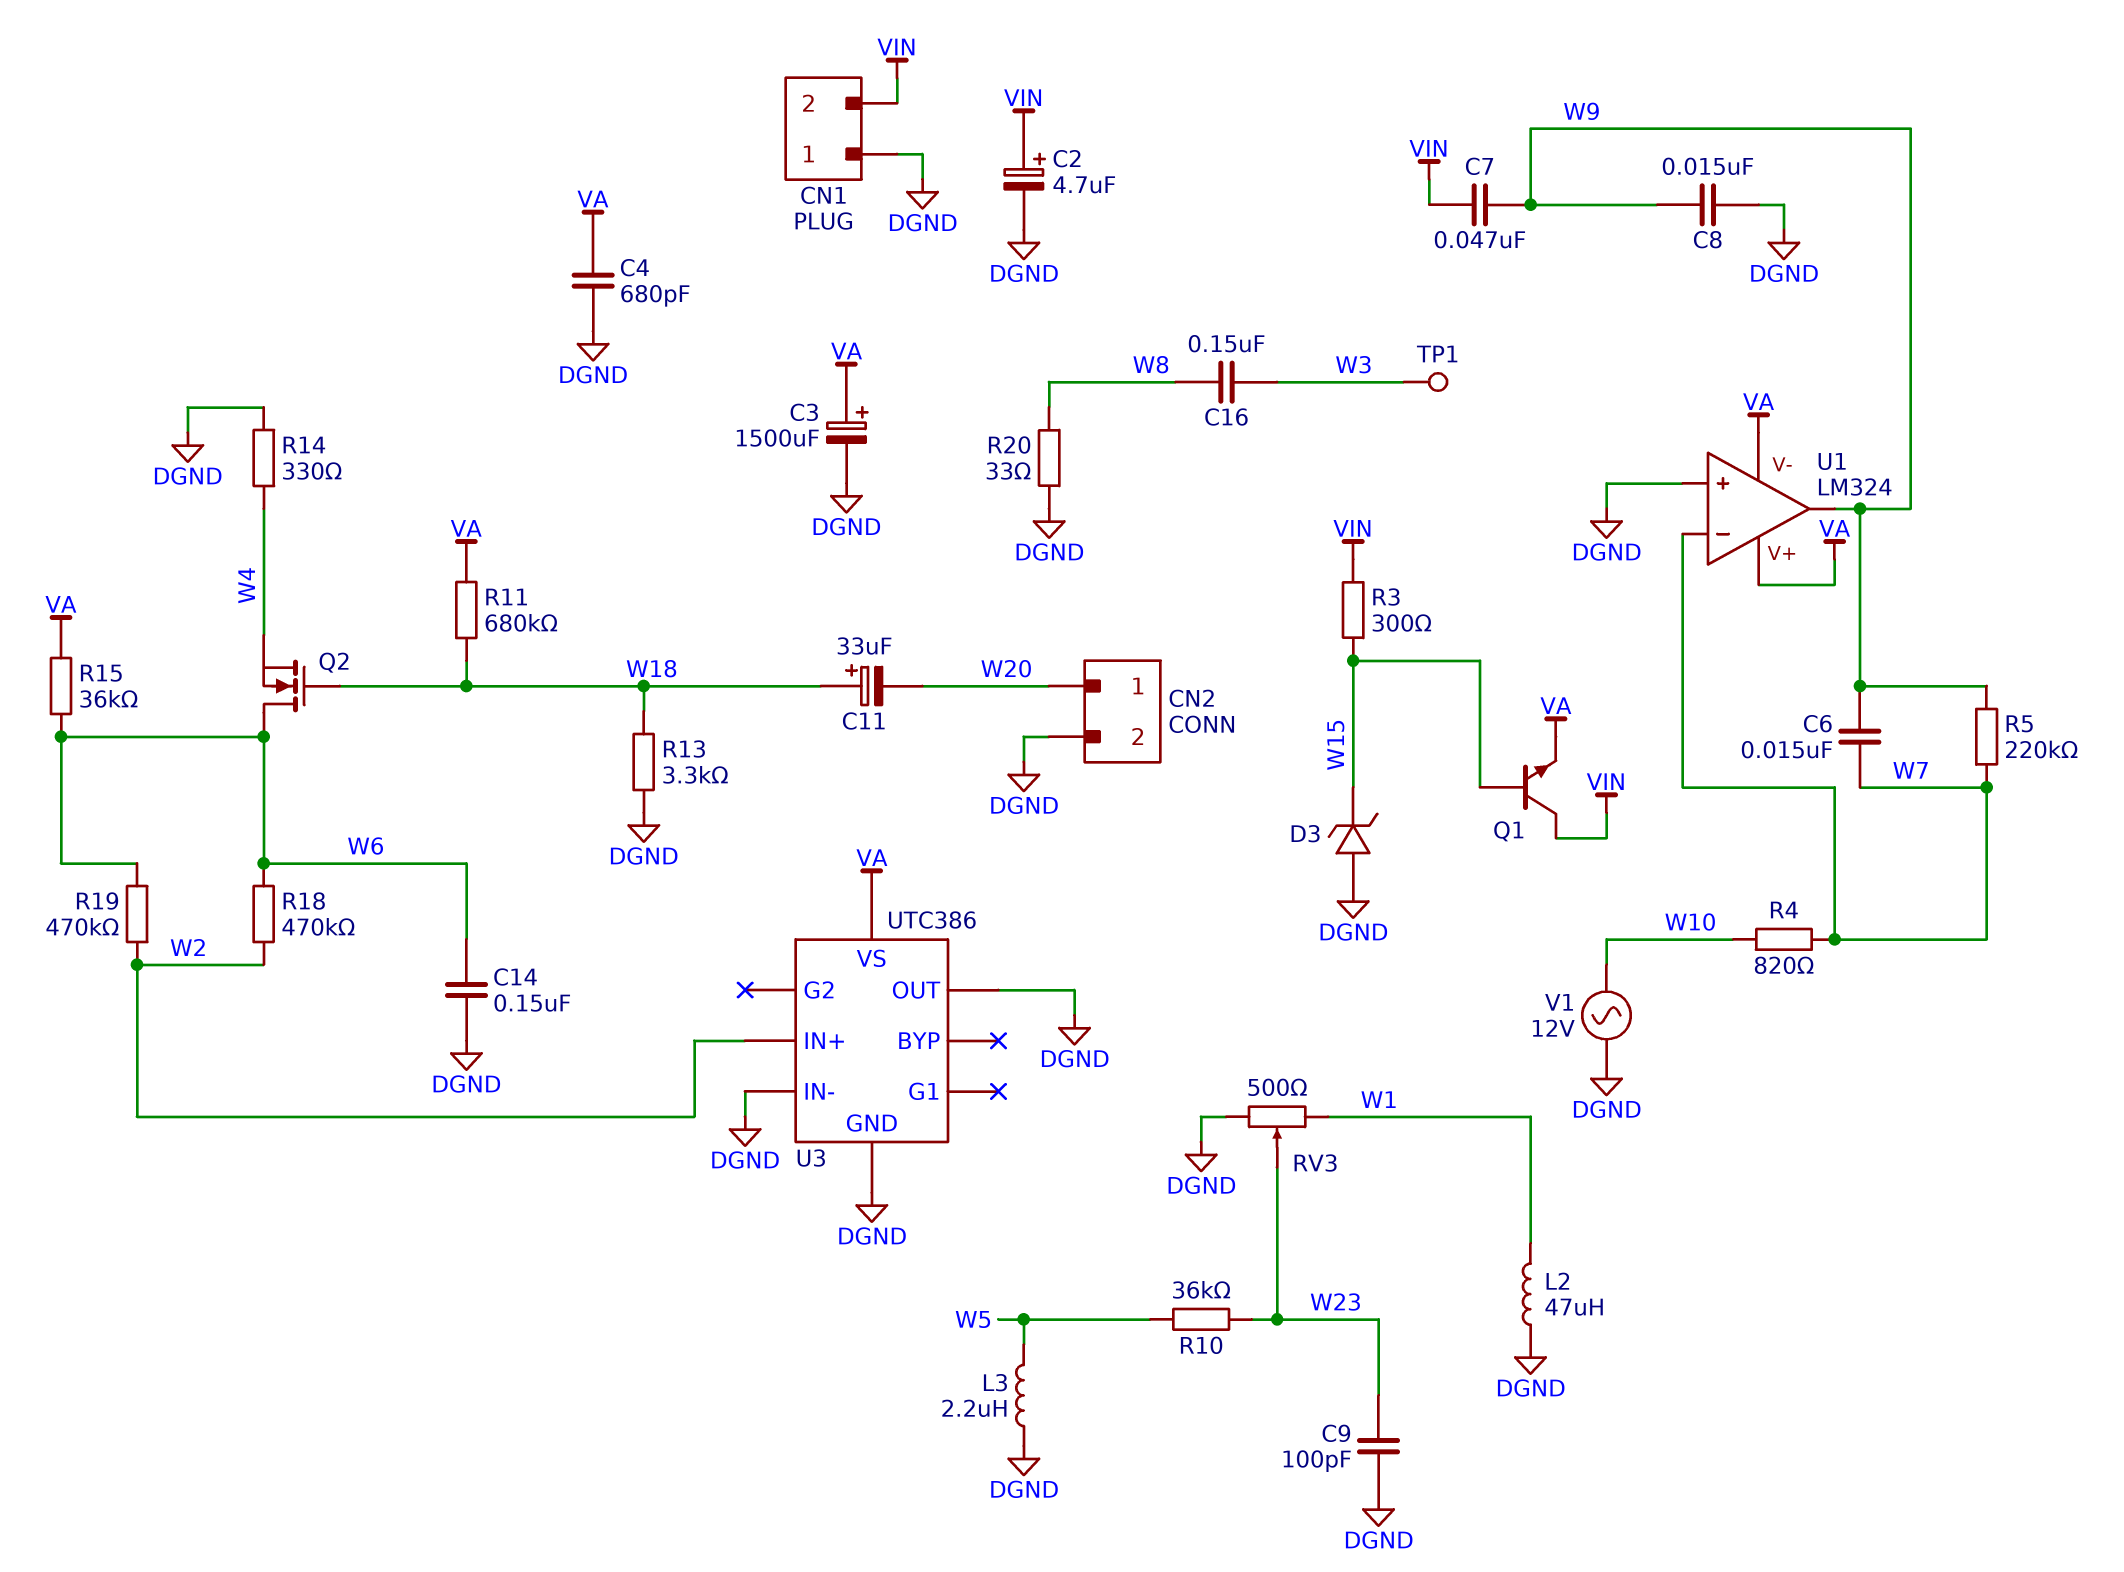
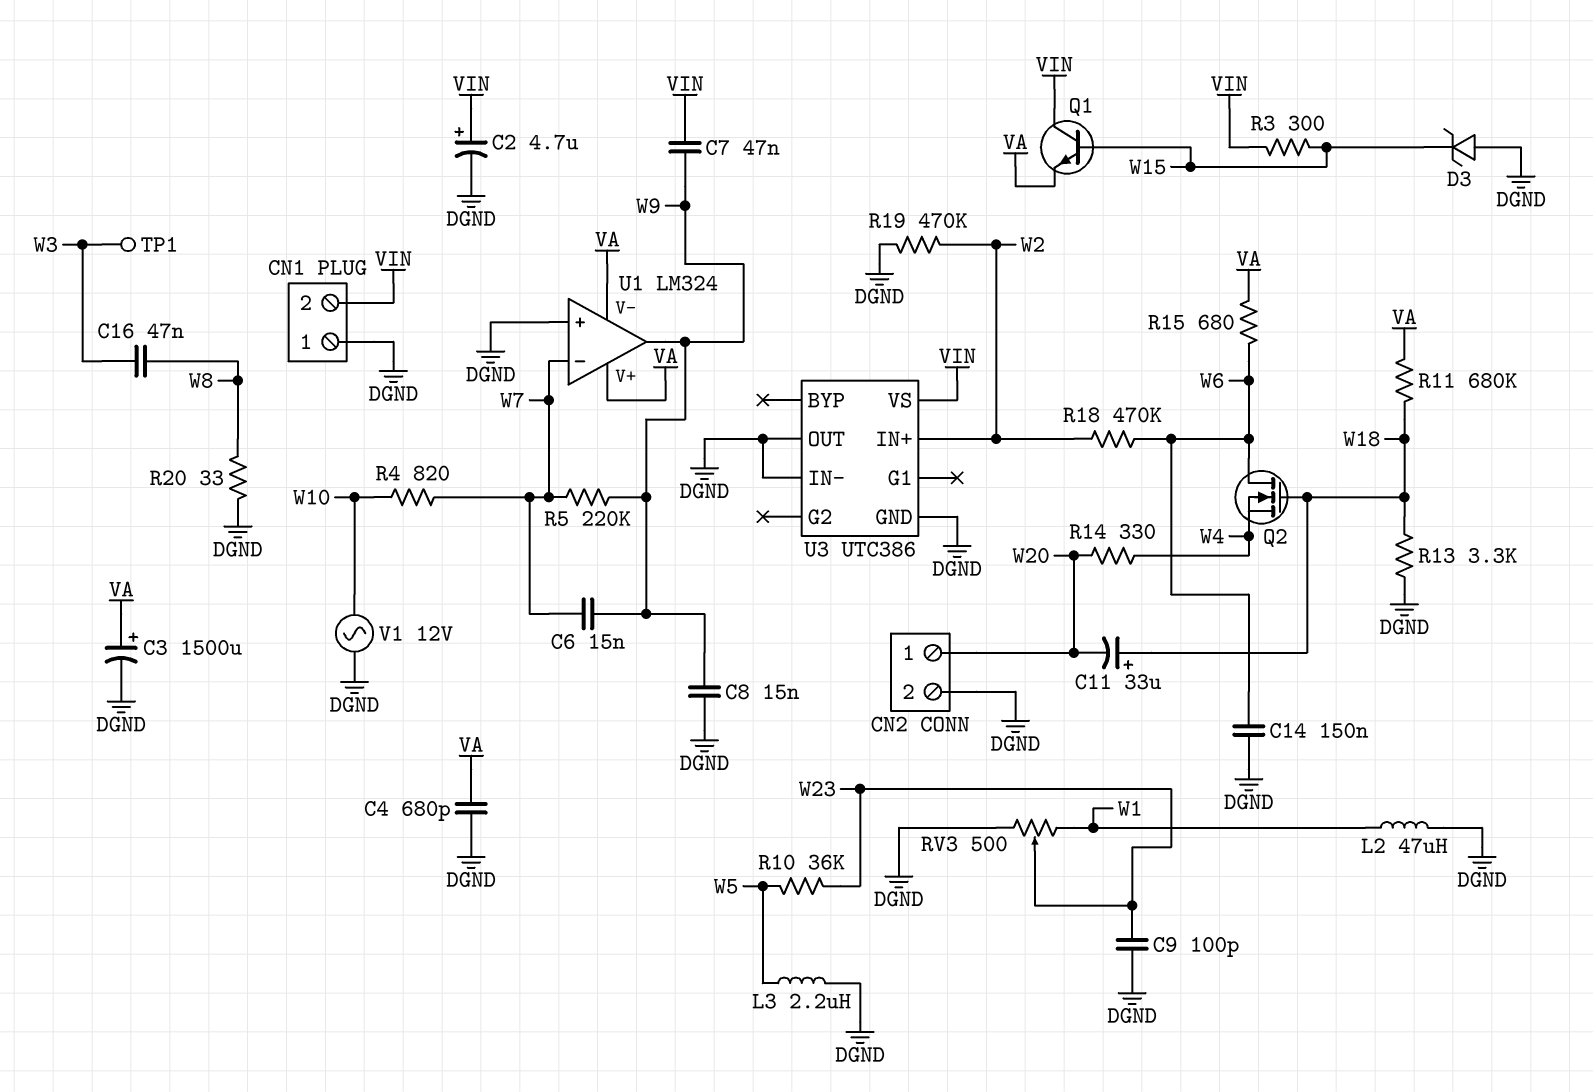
C16: 150nF (W3, W8) -> 47nF (W3, W8)
R14: 330 (DGND, W4) -> 330 (W4, W20)
R15: 36k (VA, W6) -> 680 (VA, W6)
R19: 470k (W2, W6) -> 470k (DGND, W2)
U3 pin VS: VA -> VIN

